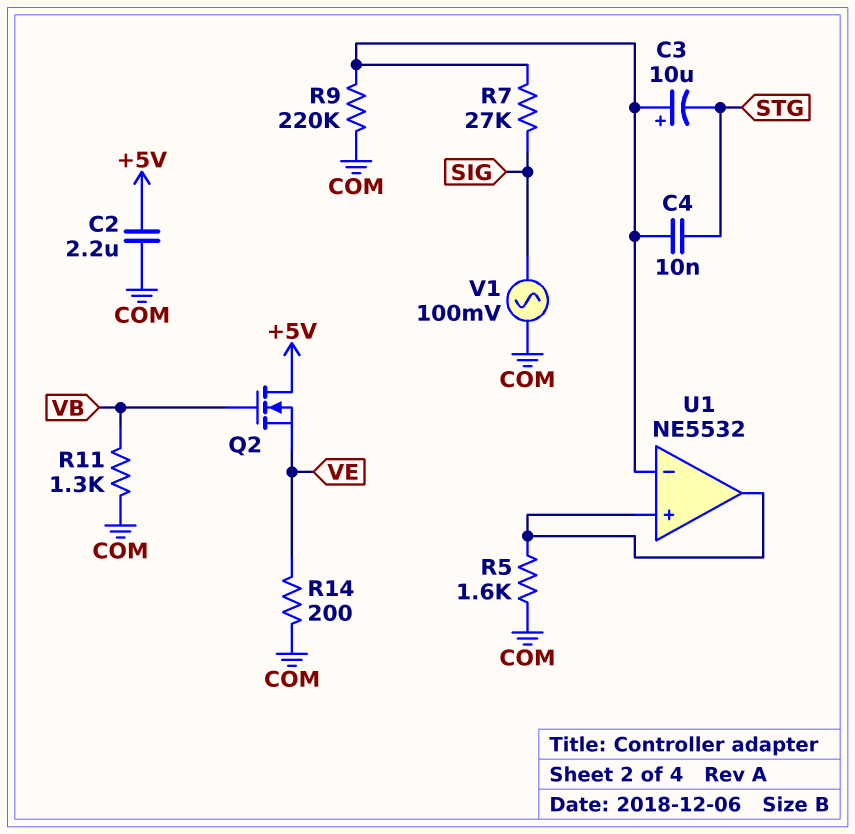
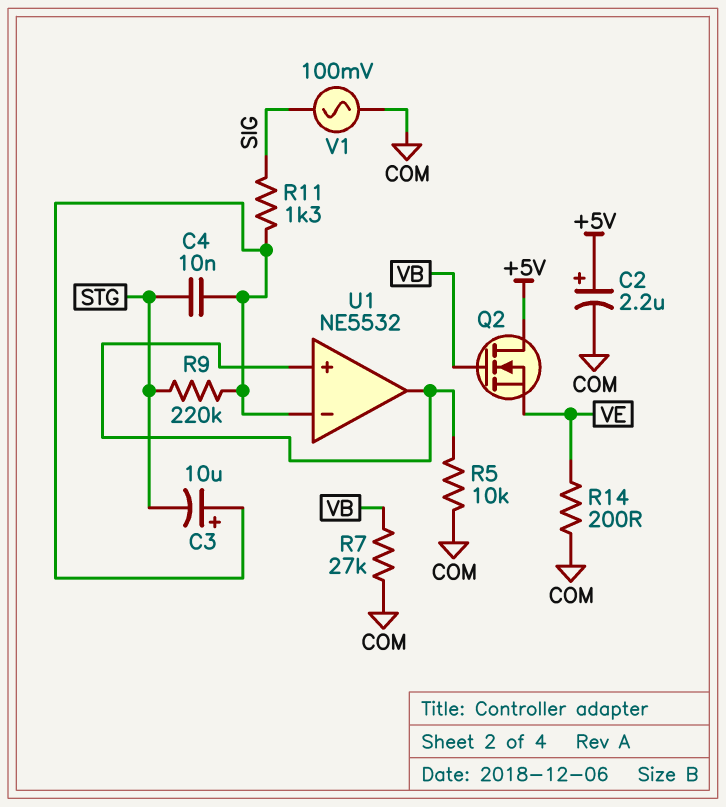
C2: 2.2uF (+5V, COM) -> 2.2uF (plus +5V, minus COM)
R5: 1.6k (COM, U1/in+) -> 10k (COM, U1/in+)
R7: 27k (SIG, U1/in-) -> 27k (COM, VB)
R9: 220k (COM, U1/in-) -> 220k (STG, U1/in-)
R11: 1.3k (COM, VB) -> 1.3k (SIG, U1/in-)

